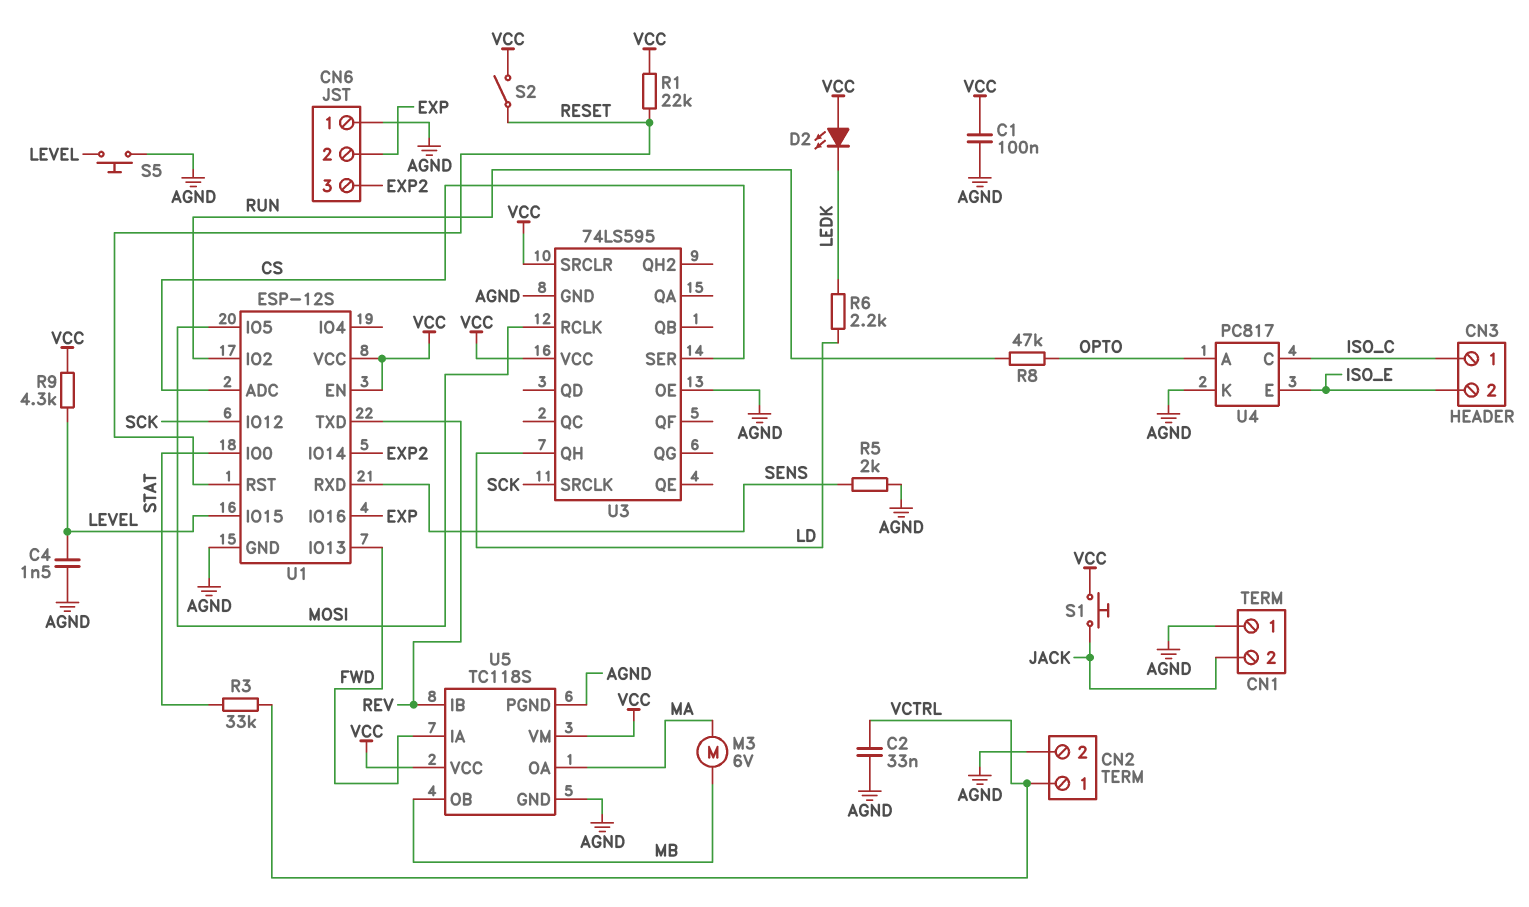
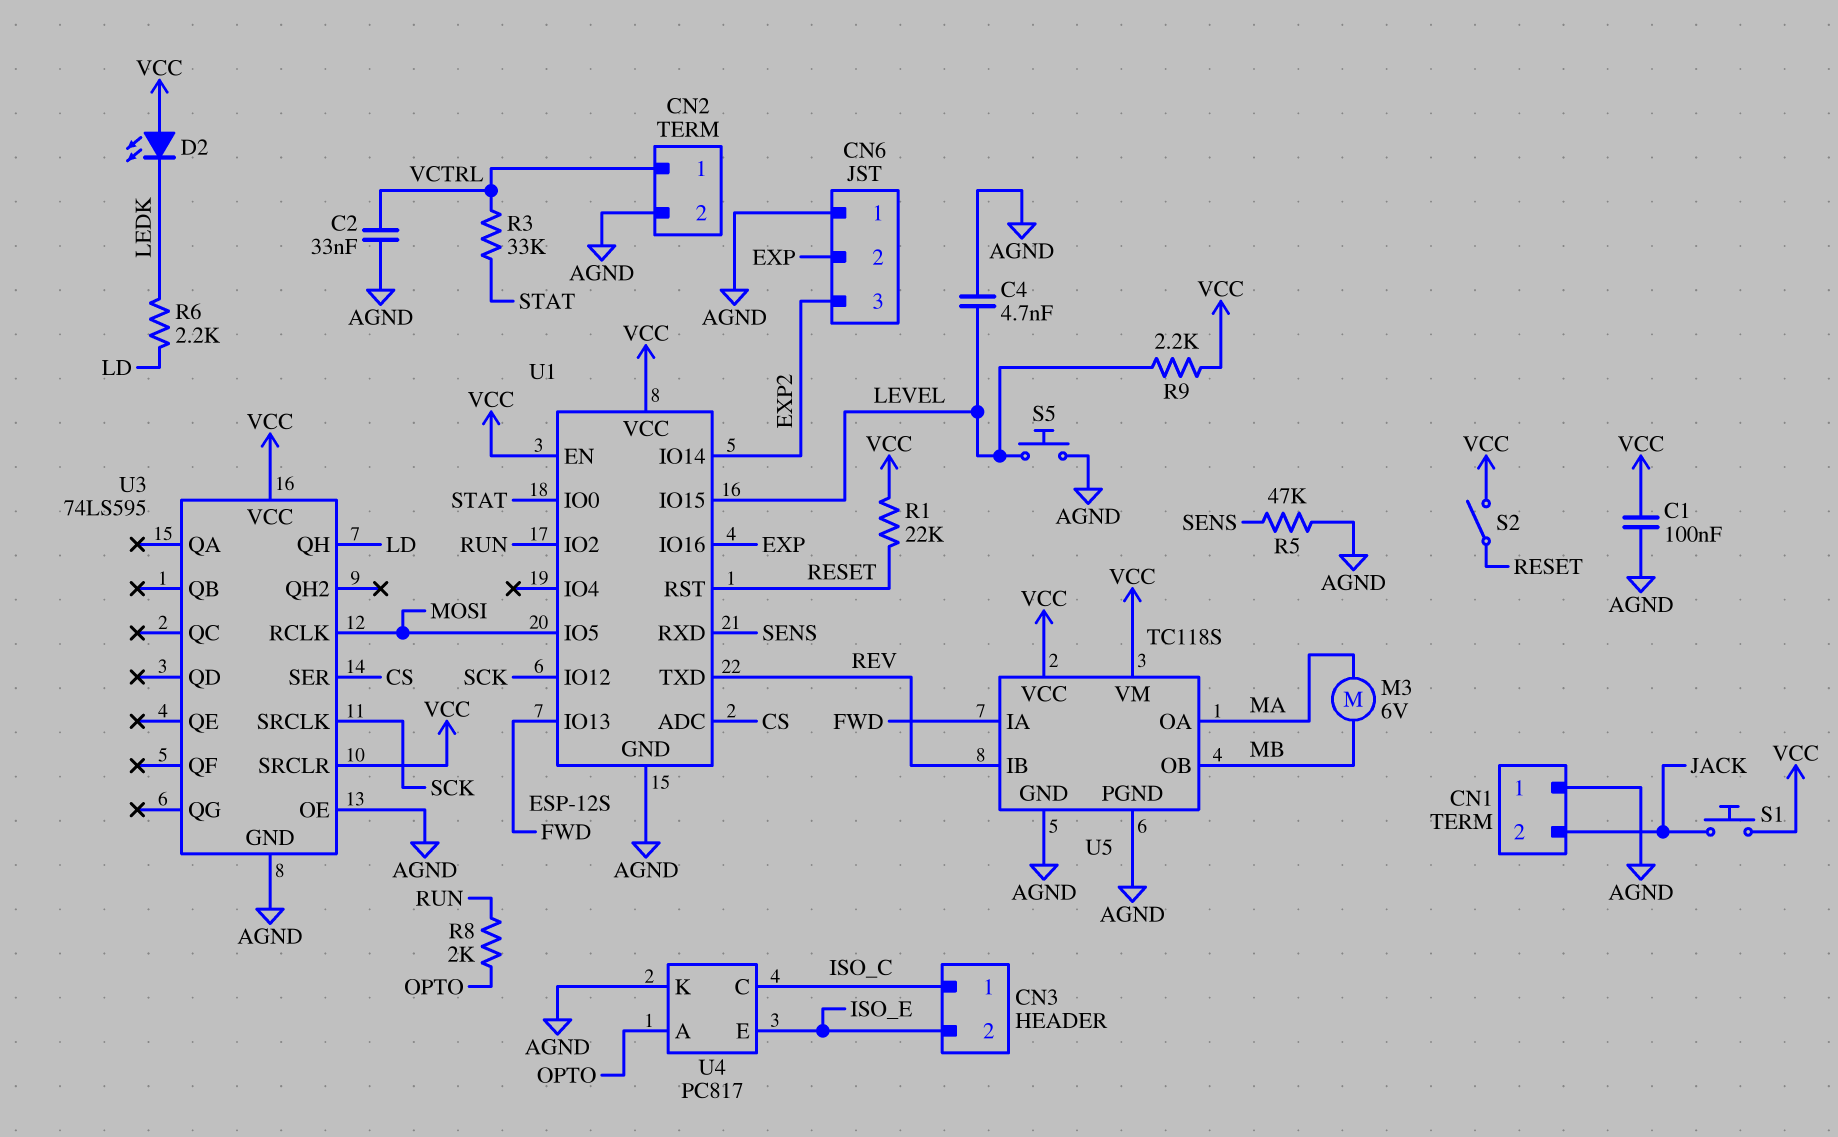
C4: 1.5nF (AGND, LEVEL) -> 4.7nF (AGND, LEVEL)
R5: 2k (AGND, SENS) -> 47k (AGND, SENS)
R8: 47k (OPTO, RUN) -> 2k (OPTO, RUN)
R9: 4.3k (LEVEL, VCC) -> 2.2k (LEVEL, VCC)

